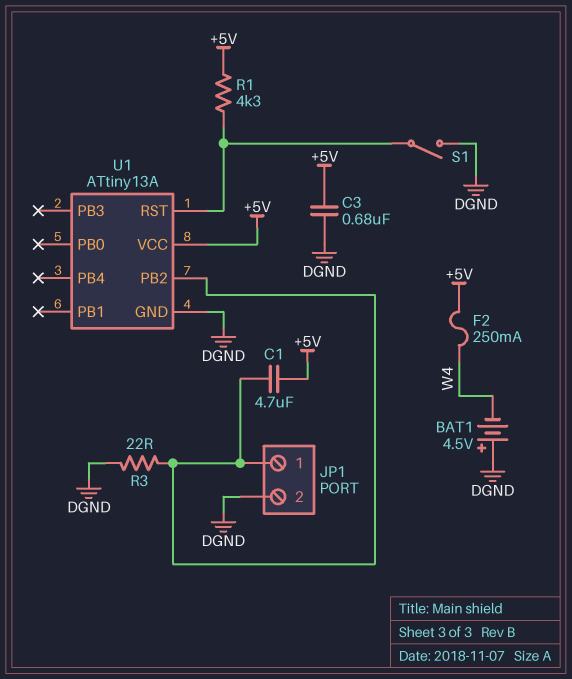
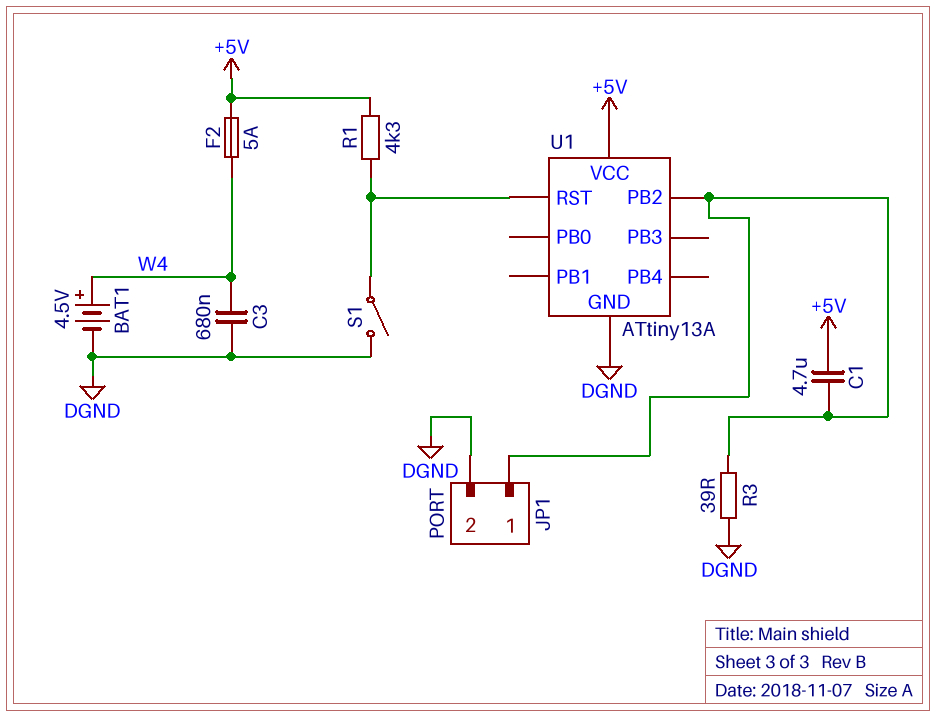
BAT1: 4.5V (plus DGND, minus W4) -> 4.5V (plus W4, minus DGND)
C3: 680nF (+5V, DGND) -> 680nF (DGND, W4)
F2: 250mA (+5V, W4) -> 5A (+5V, W4)
R3: 22 (DGND, JP1/1) -> 39 (DGND, JP1/1)

